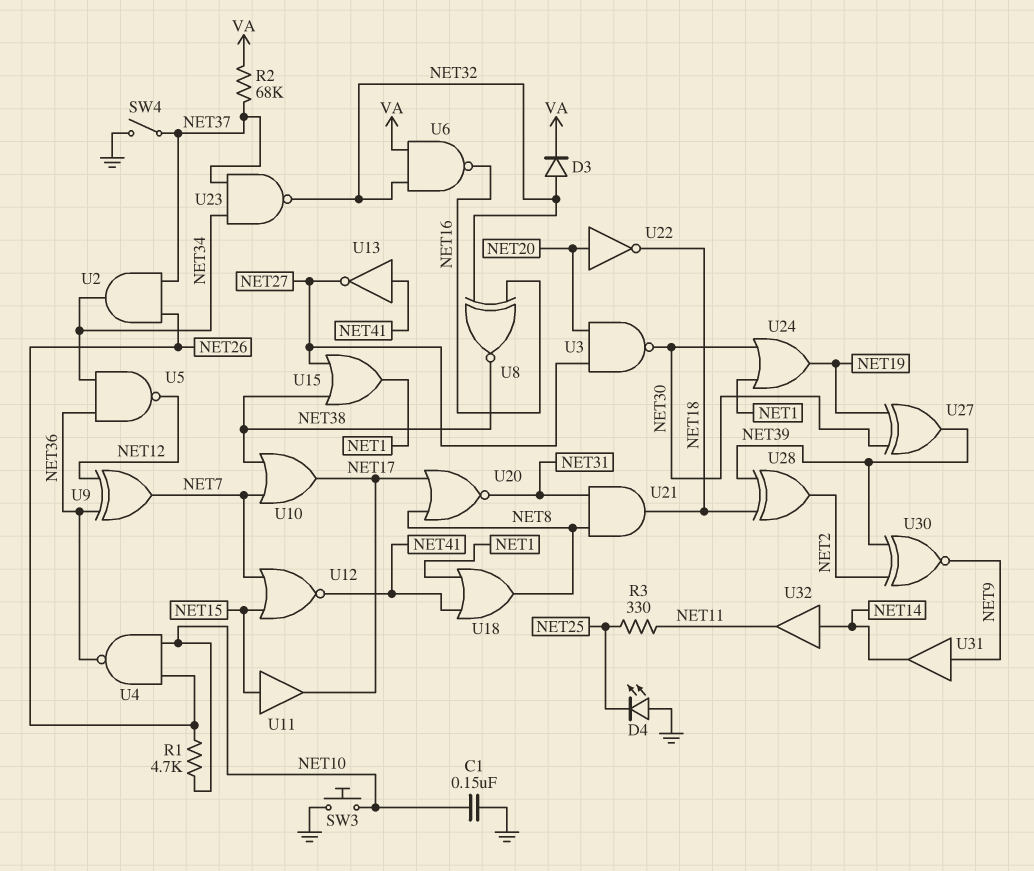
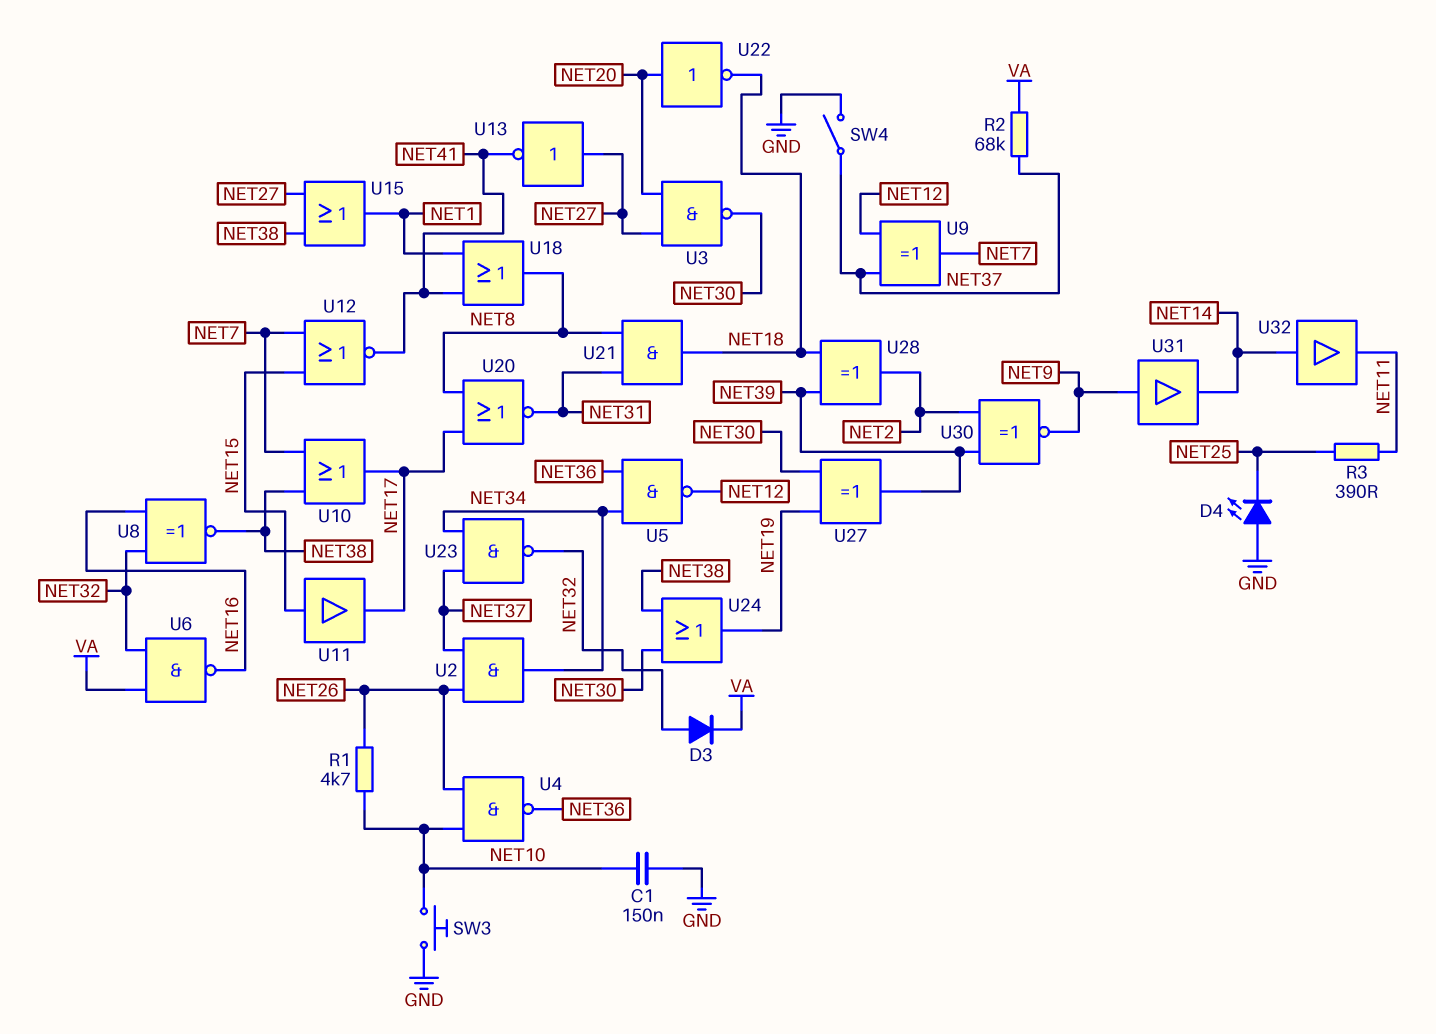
R3: 330 (NET11, NET25) -> 390 (NET11, NET25)
U9: XOR (in NET12, in NET36, out NET7) -> XOR (in NET12, in NET37, out NET7)
U13: NOT (in NET41, out NET27) -> NOT (in NET27, out NET41)
U24: OR (in NET1, in NET30, out NET19) -> OR (in NET30, in NET38, out NET19)

